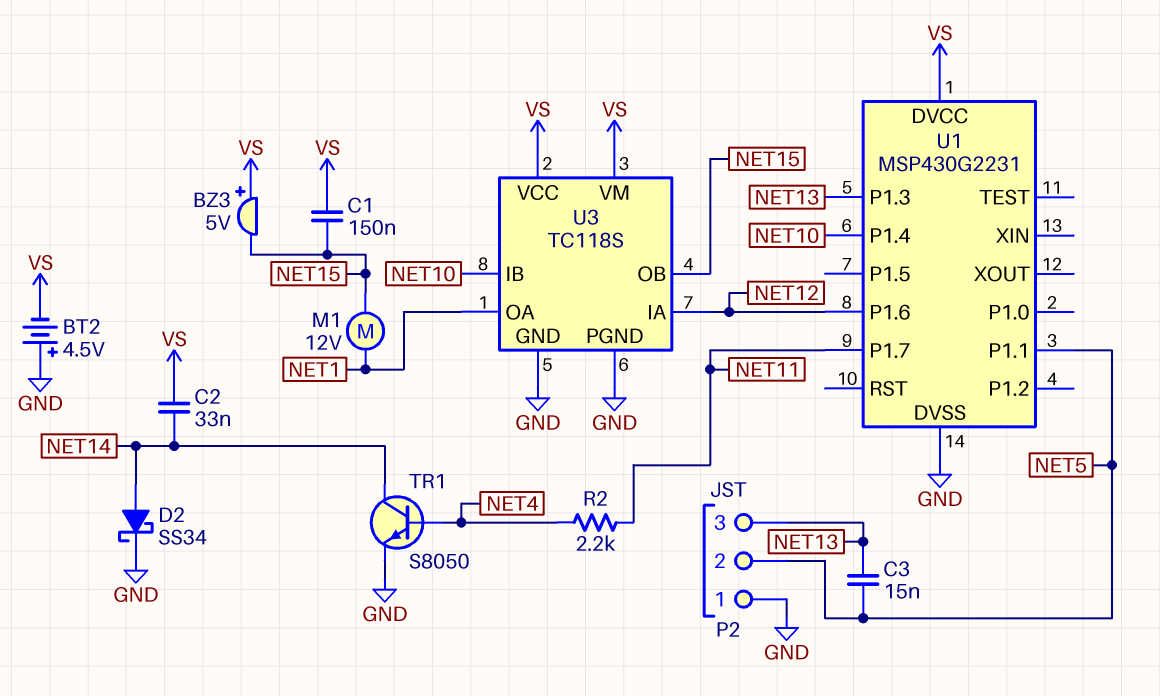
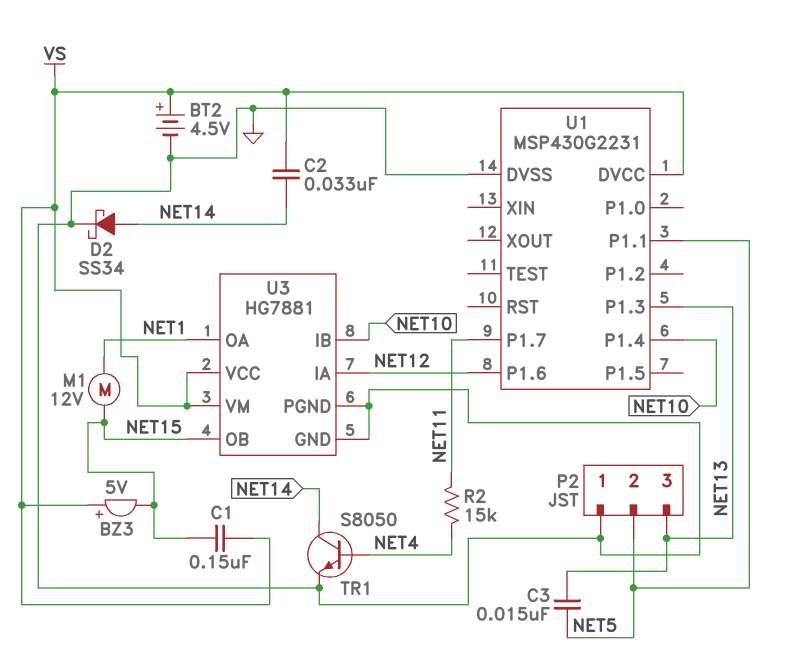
BT2: 4.5V (plus GND, minus VS) -> 4.5V (plus VS, minus GND)
R2: 2.2k (NET4, NET11) -> 15k (NET4, NET11)
U3: TC118S -> HG7881

